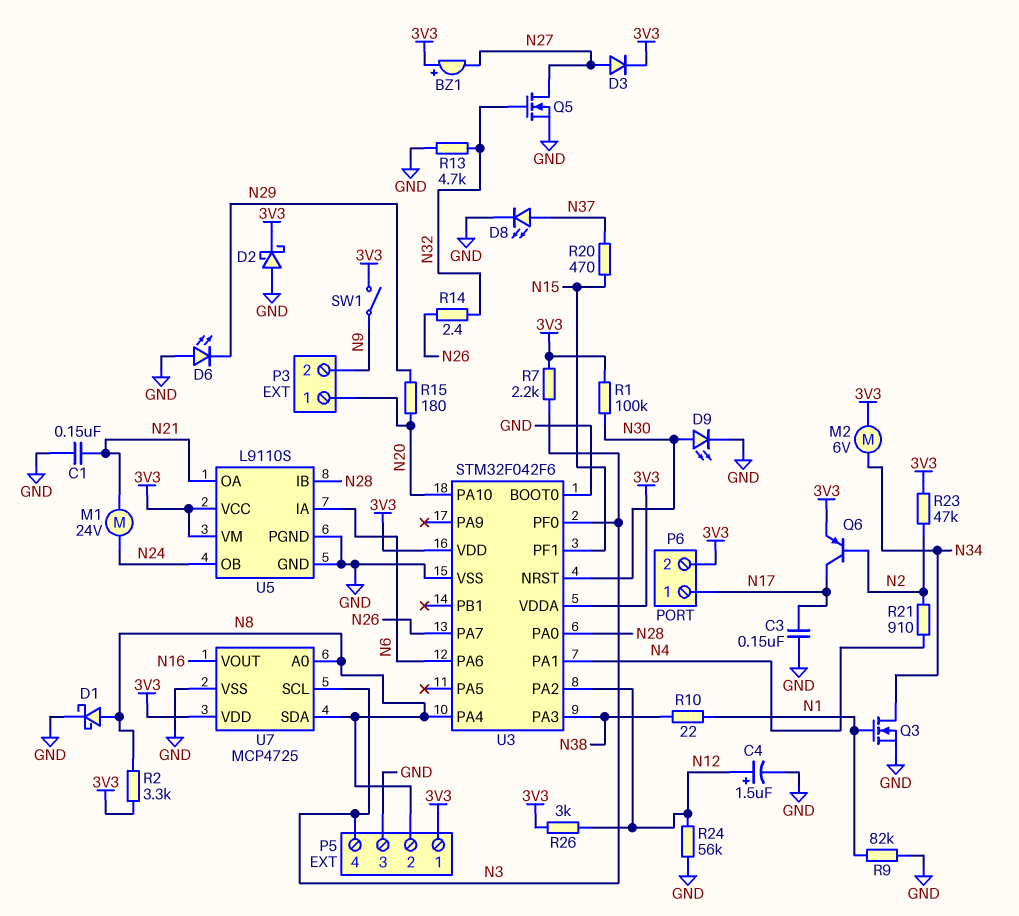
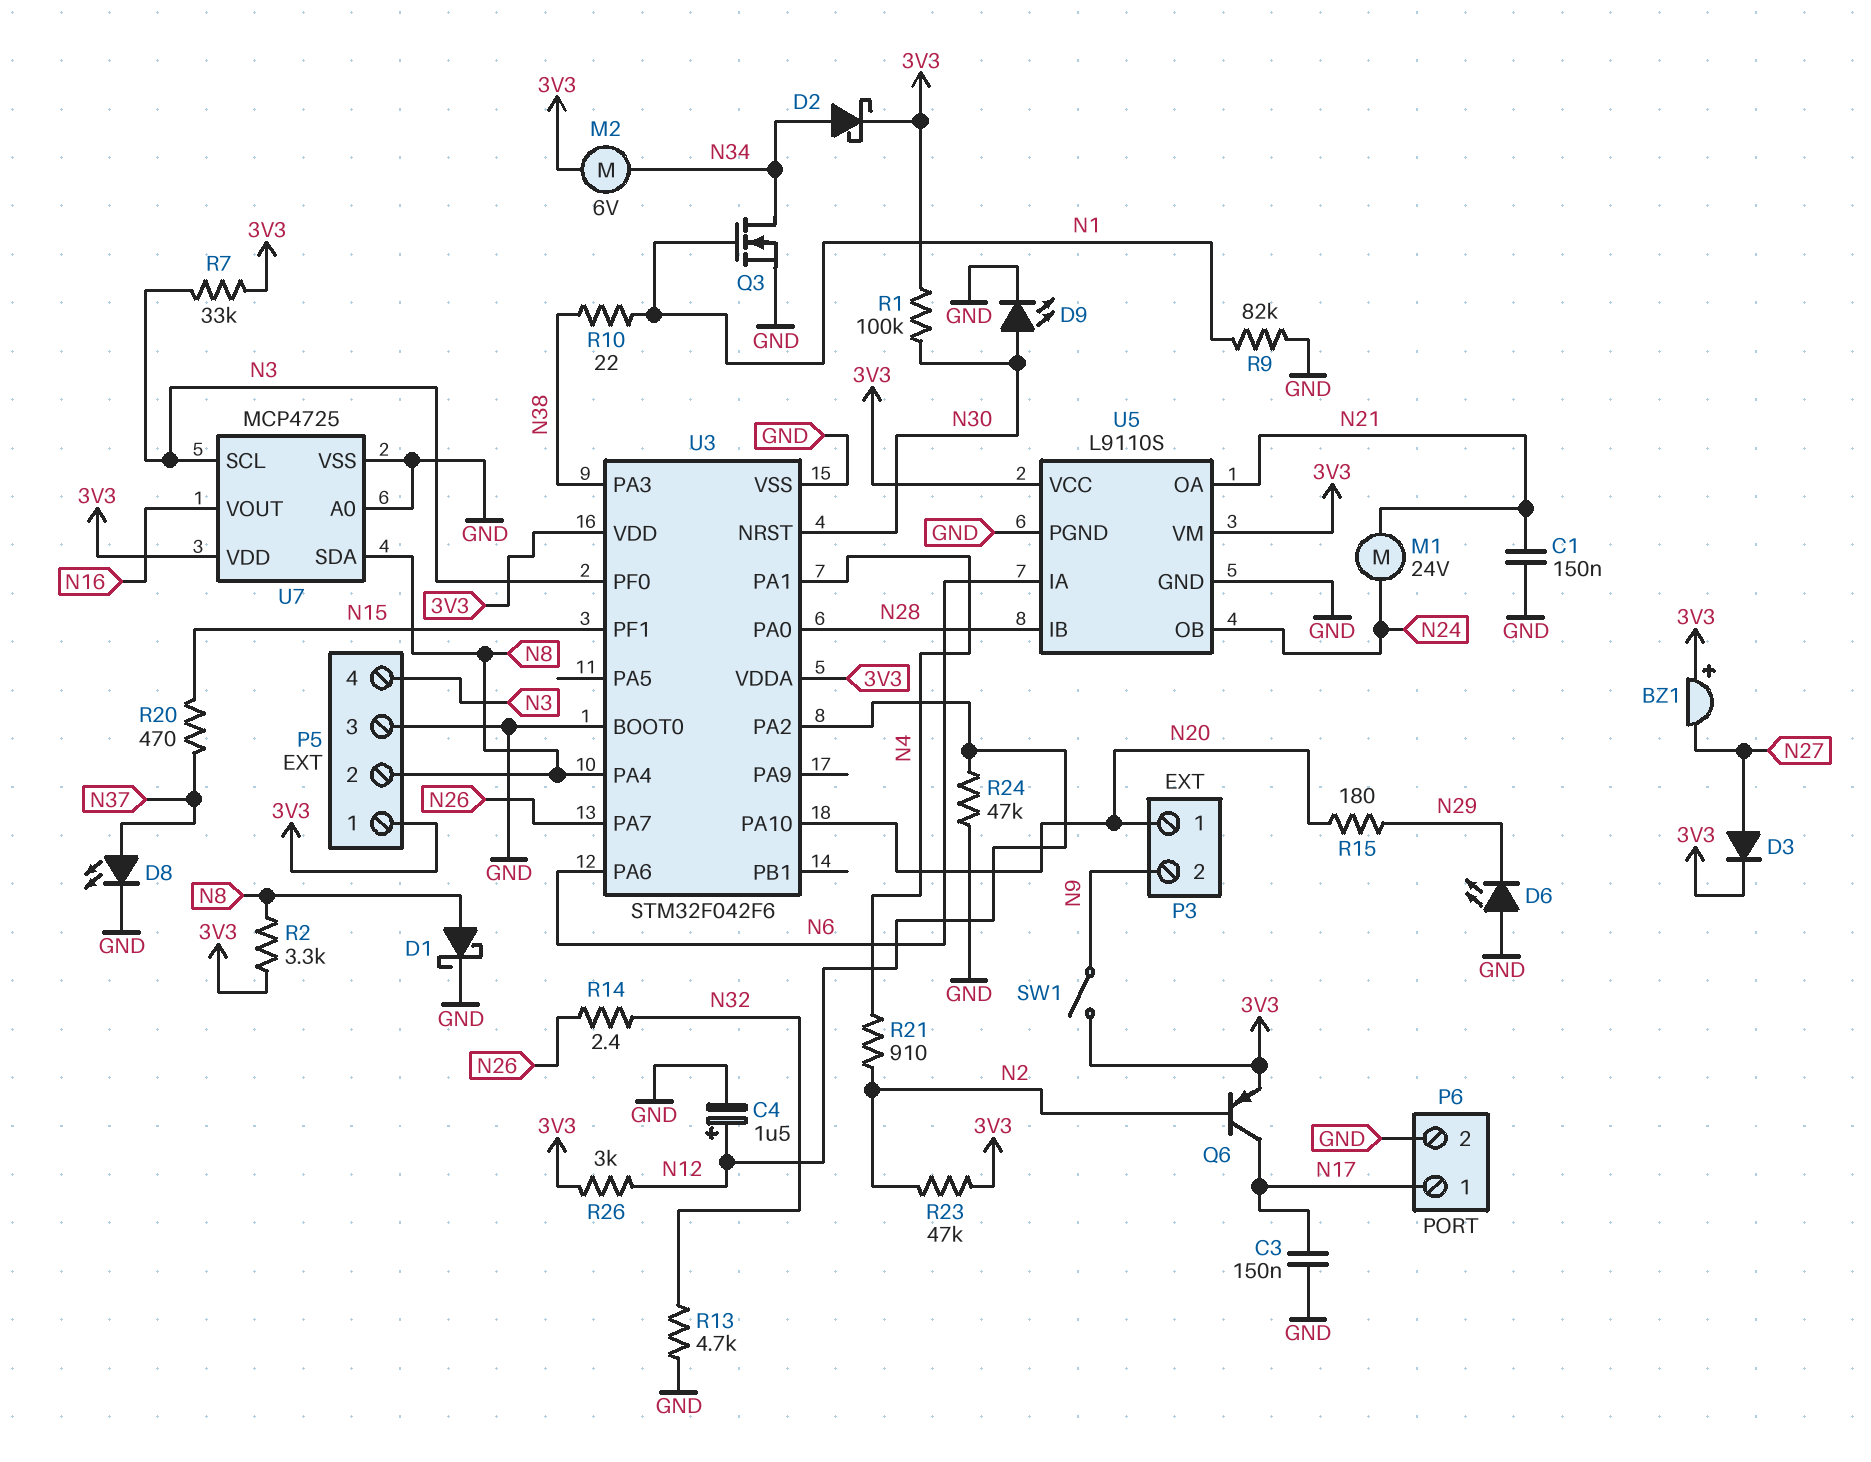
D2: schottky (A GND, K 3V3) -> schottky (A N34, K 3V3)
P6 pin 2: 3V3 -> GND
Q5: NMOS (G N32, D N27, S GND) -> none
R7: 2.2k (3V3, N3) -> 33k (3V3, N3)
R24: 56k (GND, N12) -> 47k (GND, N12)
U7 pin A0: N8 -> GND

